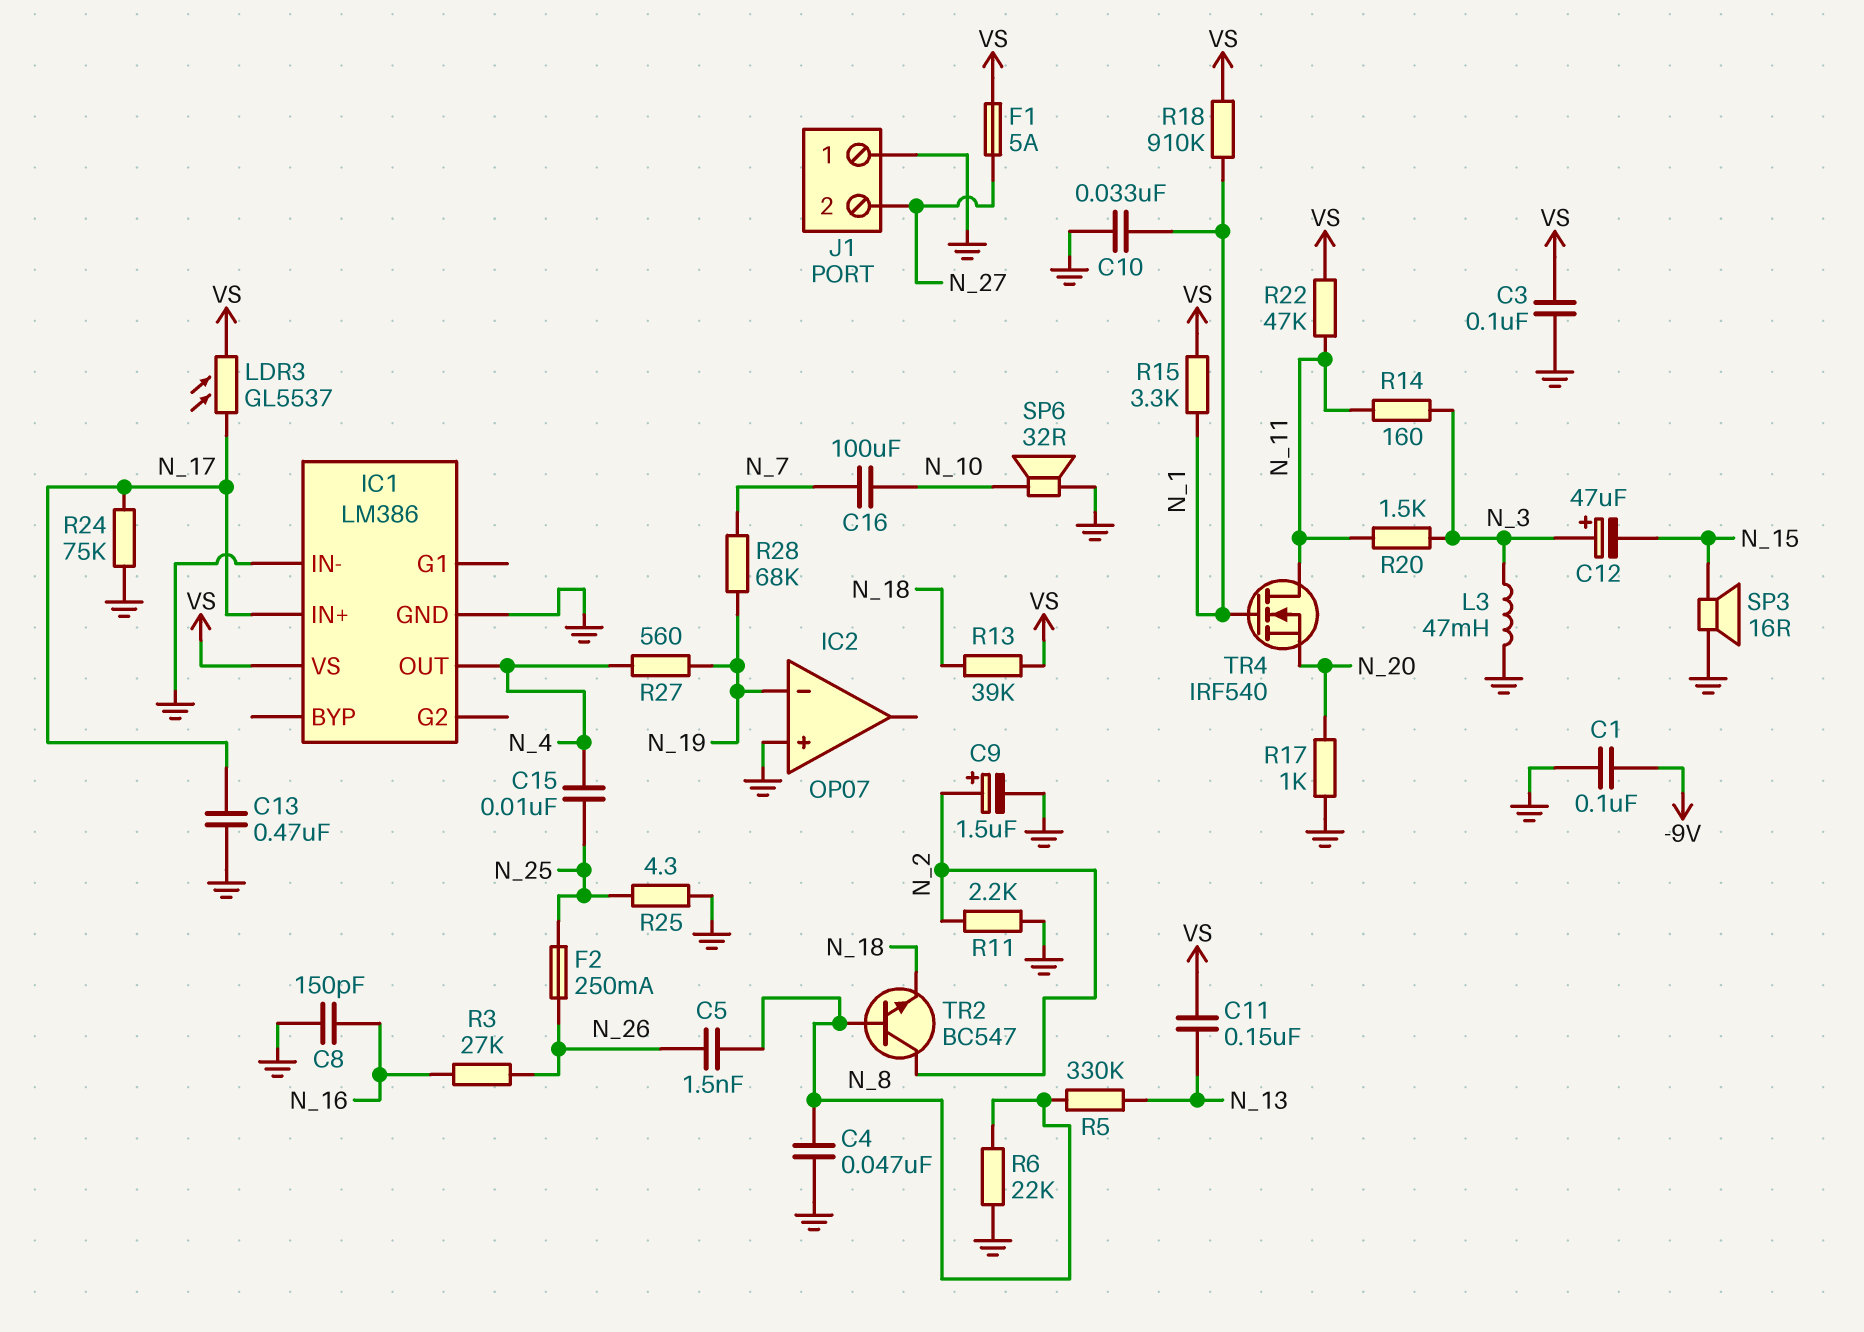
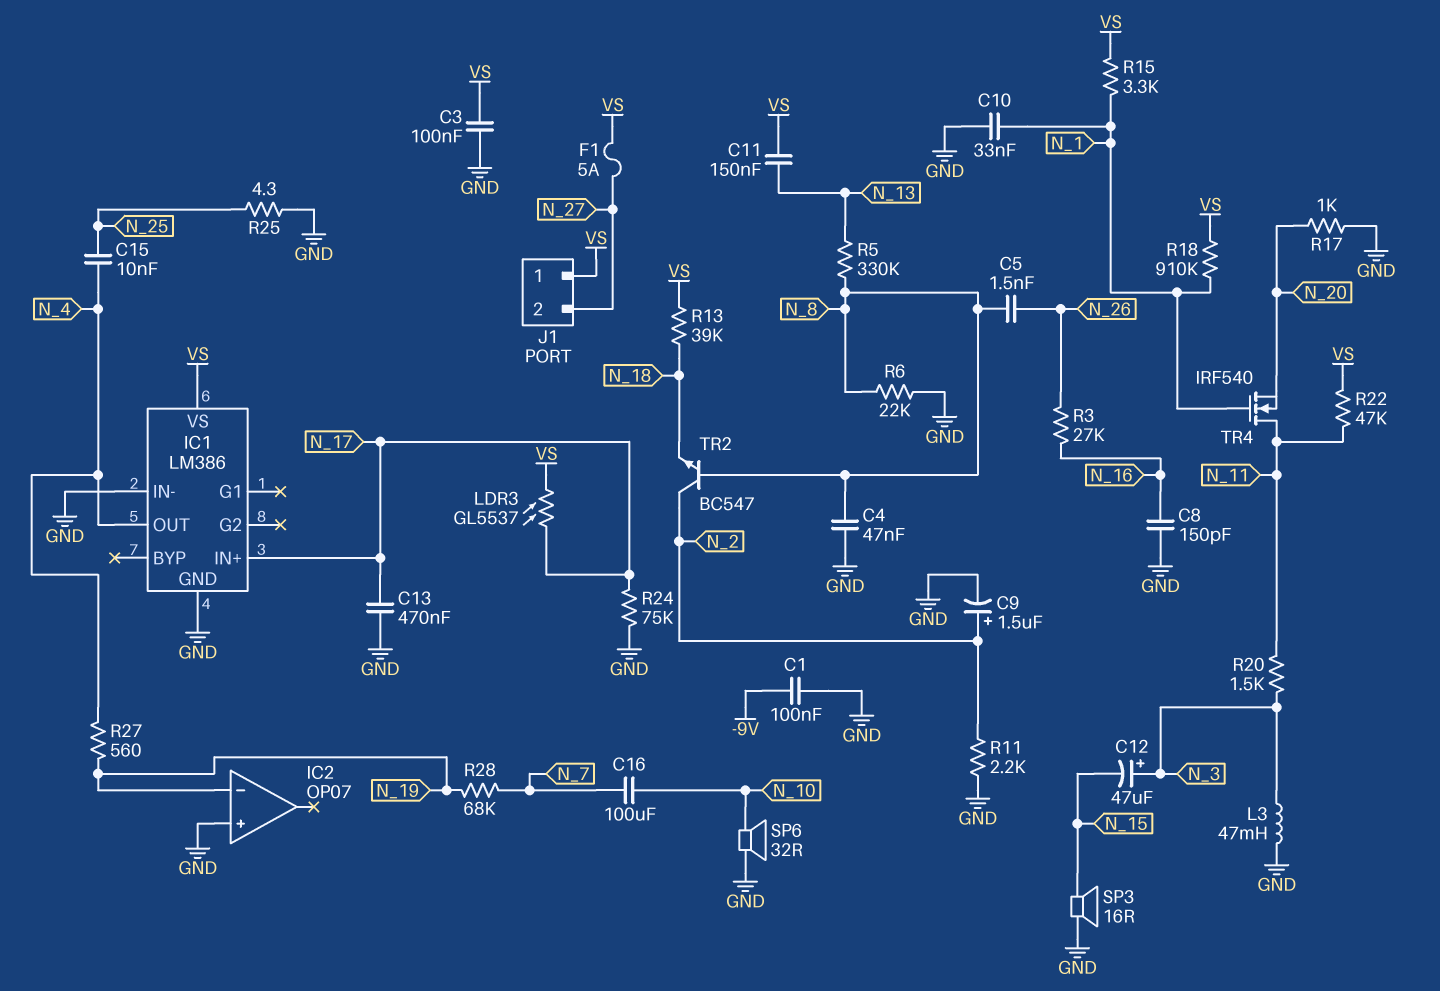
F2: 250mA (N_25, N_26) -> none
J1 pin 1: GND -> VS
R14: 160 (N_3, N_11) -> none

